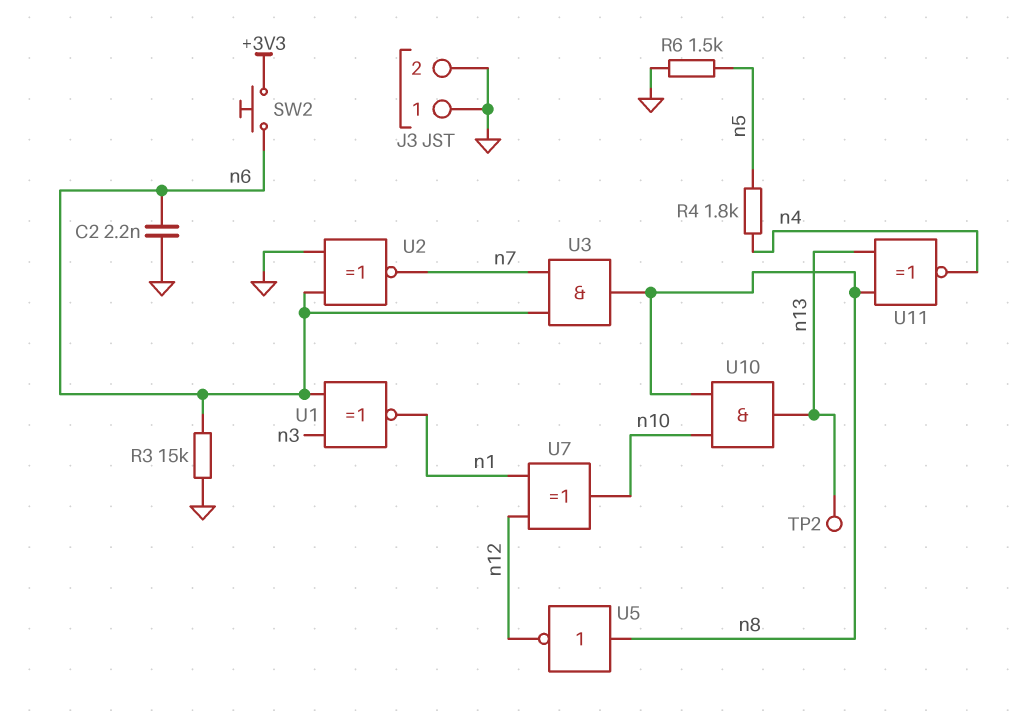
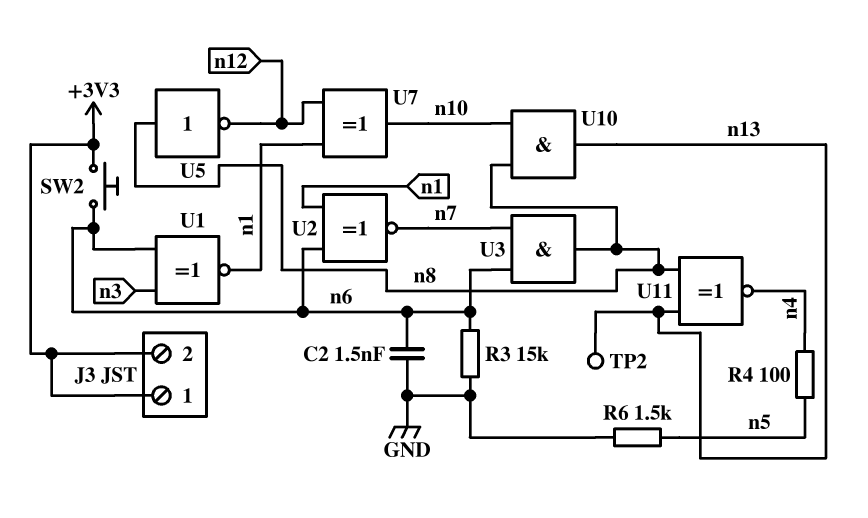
C2: 2.2nF (GND, n6) -> 1.5nF (GND, n6)
J3 pin 1: GND -> +3V3
J3 pin 2: GND -> +3V3
R4: 1.8k (n4, n5) -> 100 (n4, n5)
U2: XNOR (in GND, in n6, out n7) -> XNOR (in n1, in n6, out n7)

